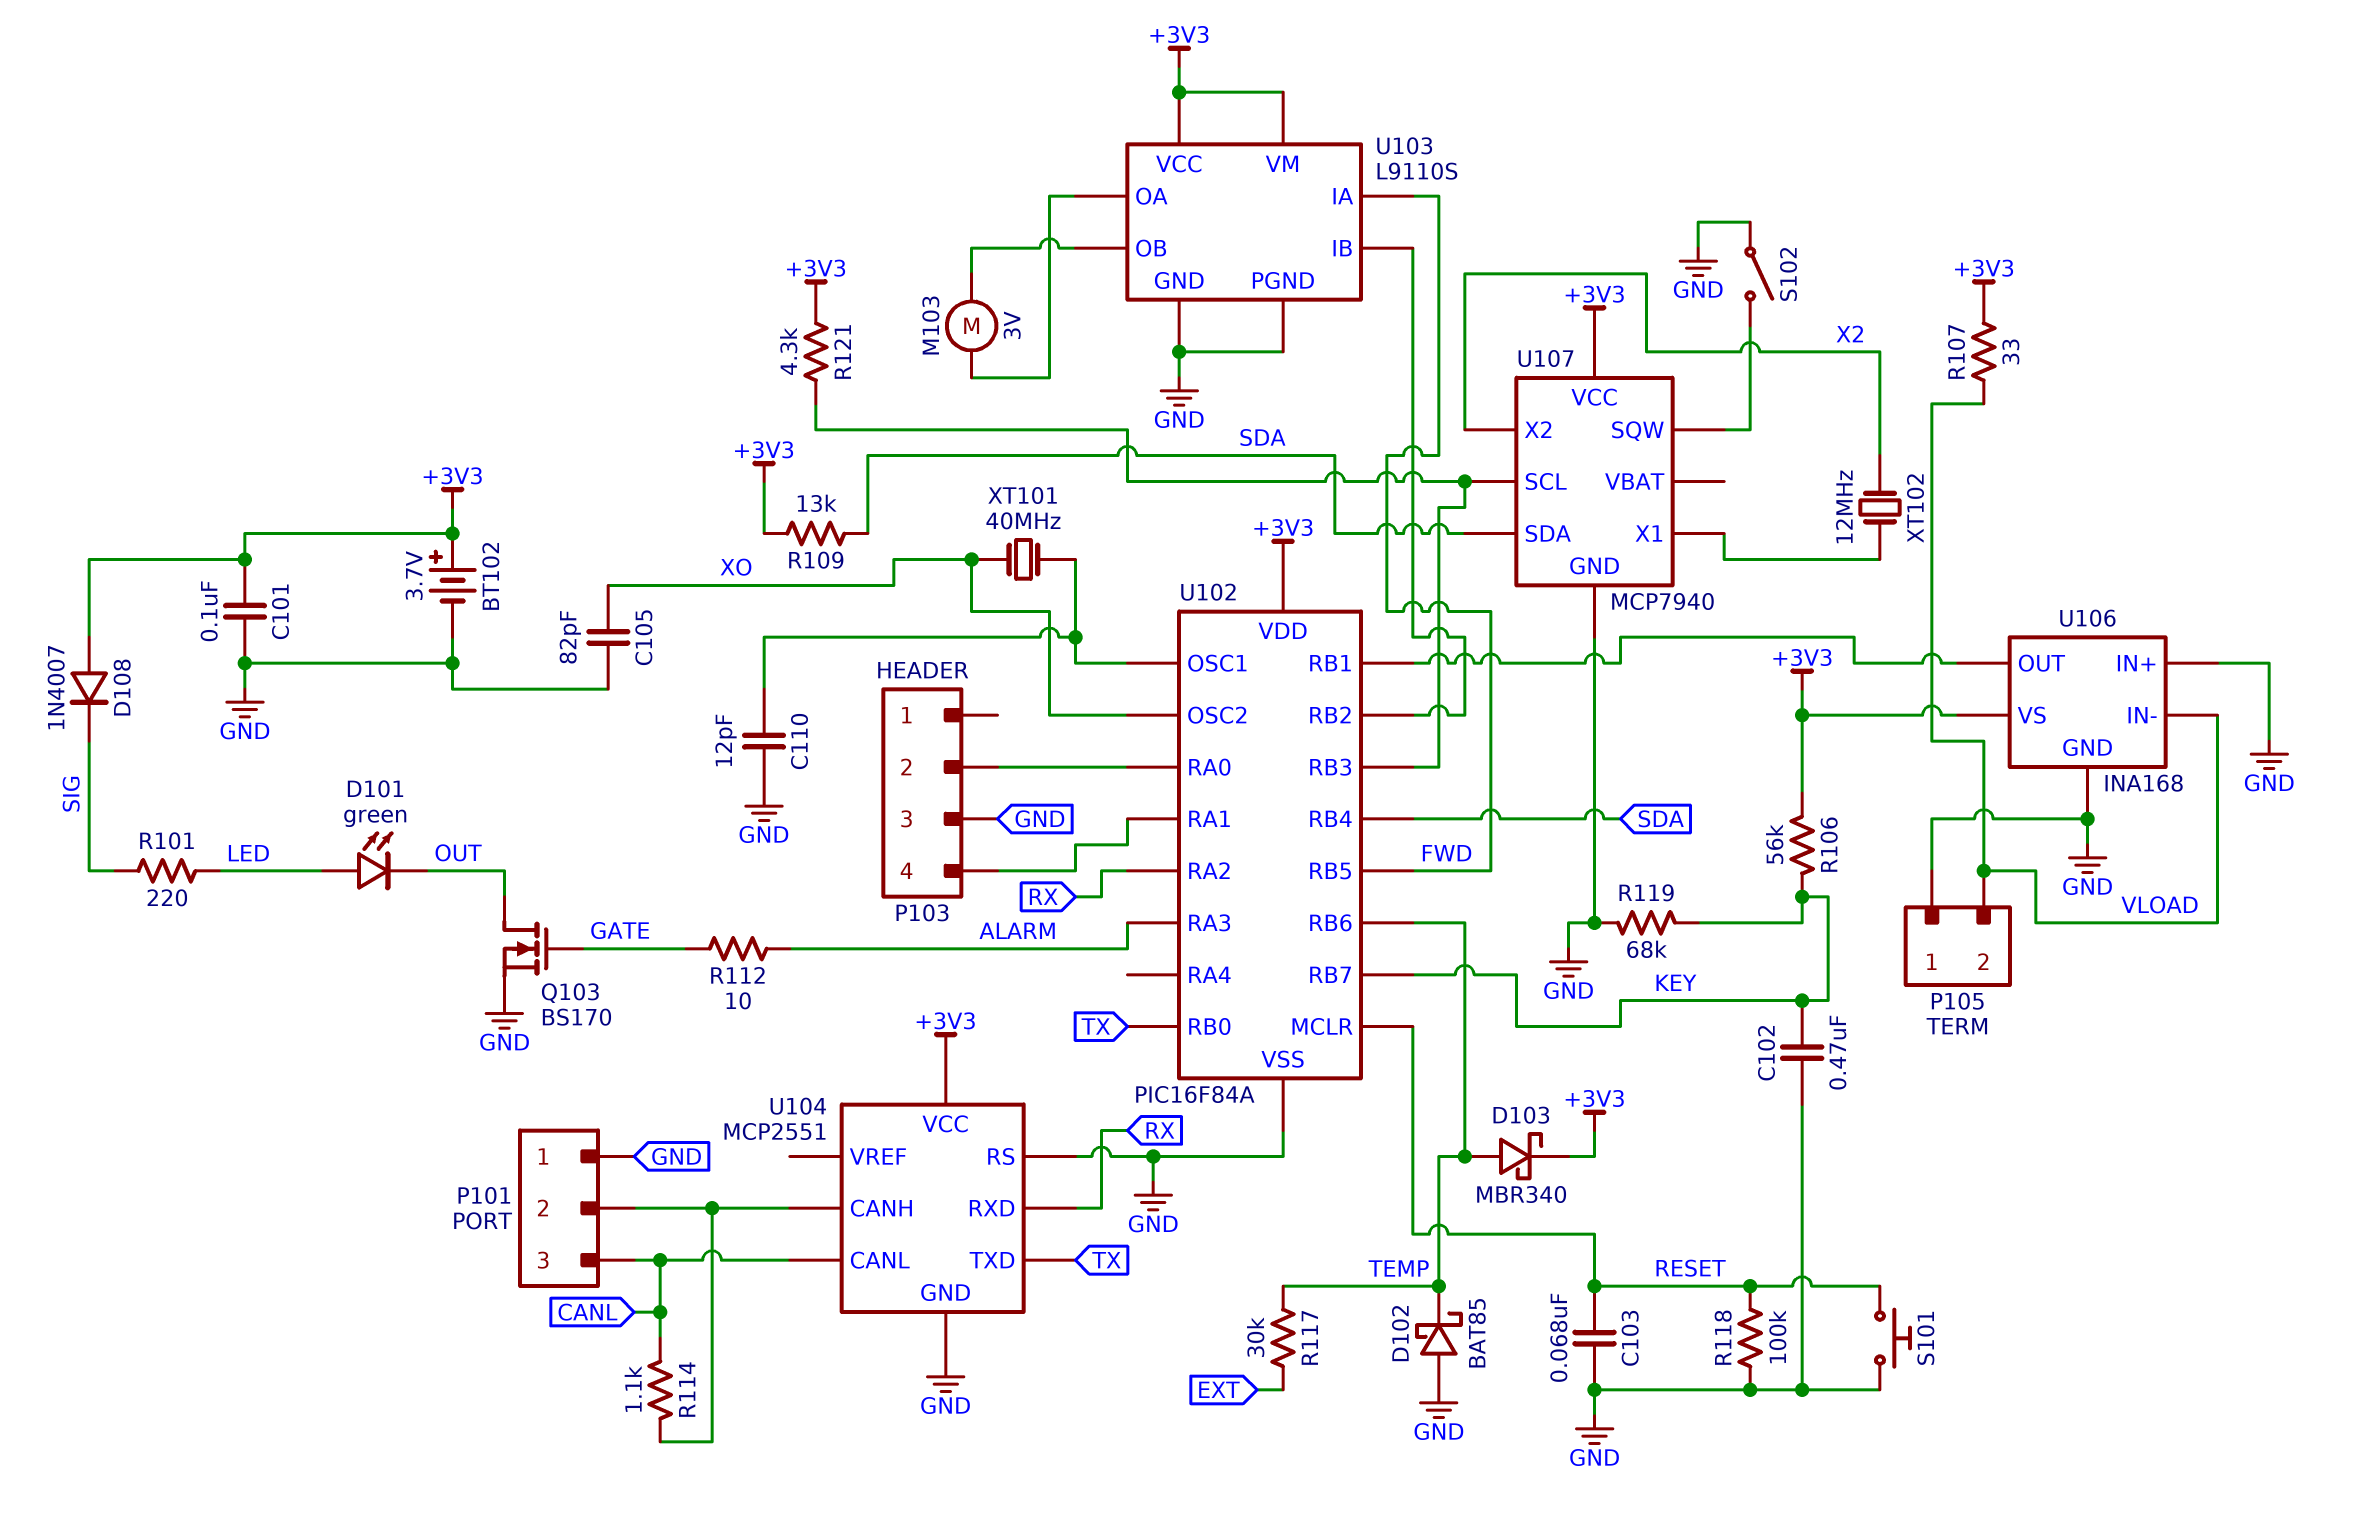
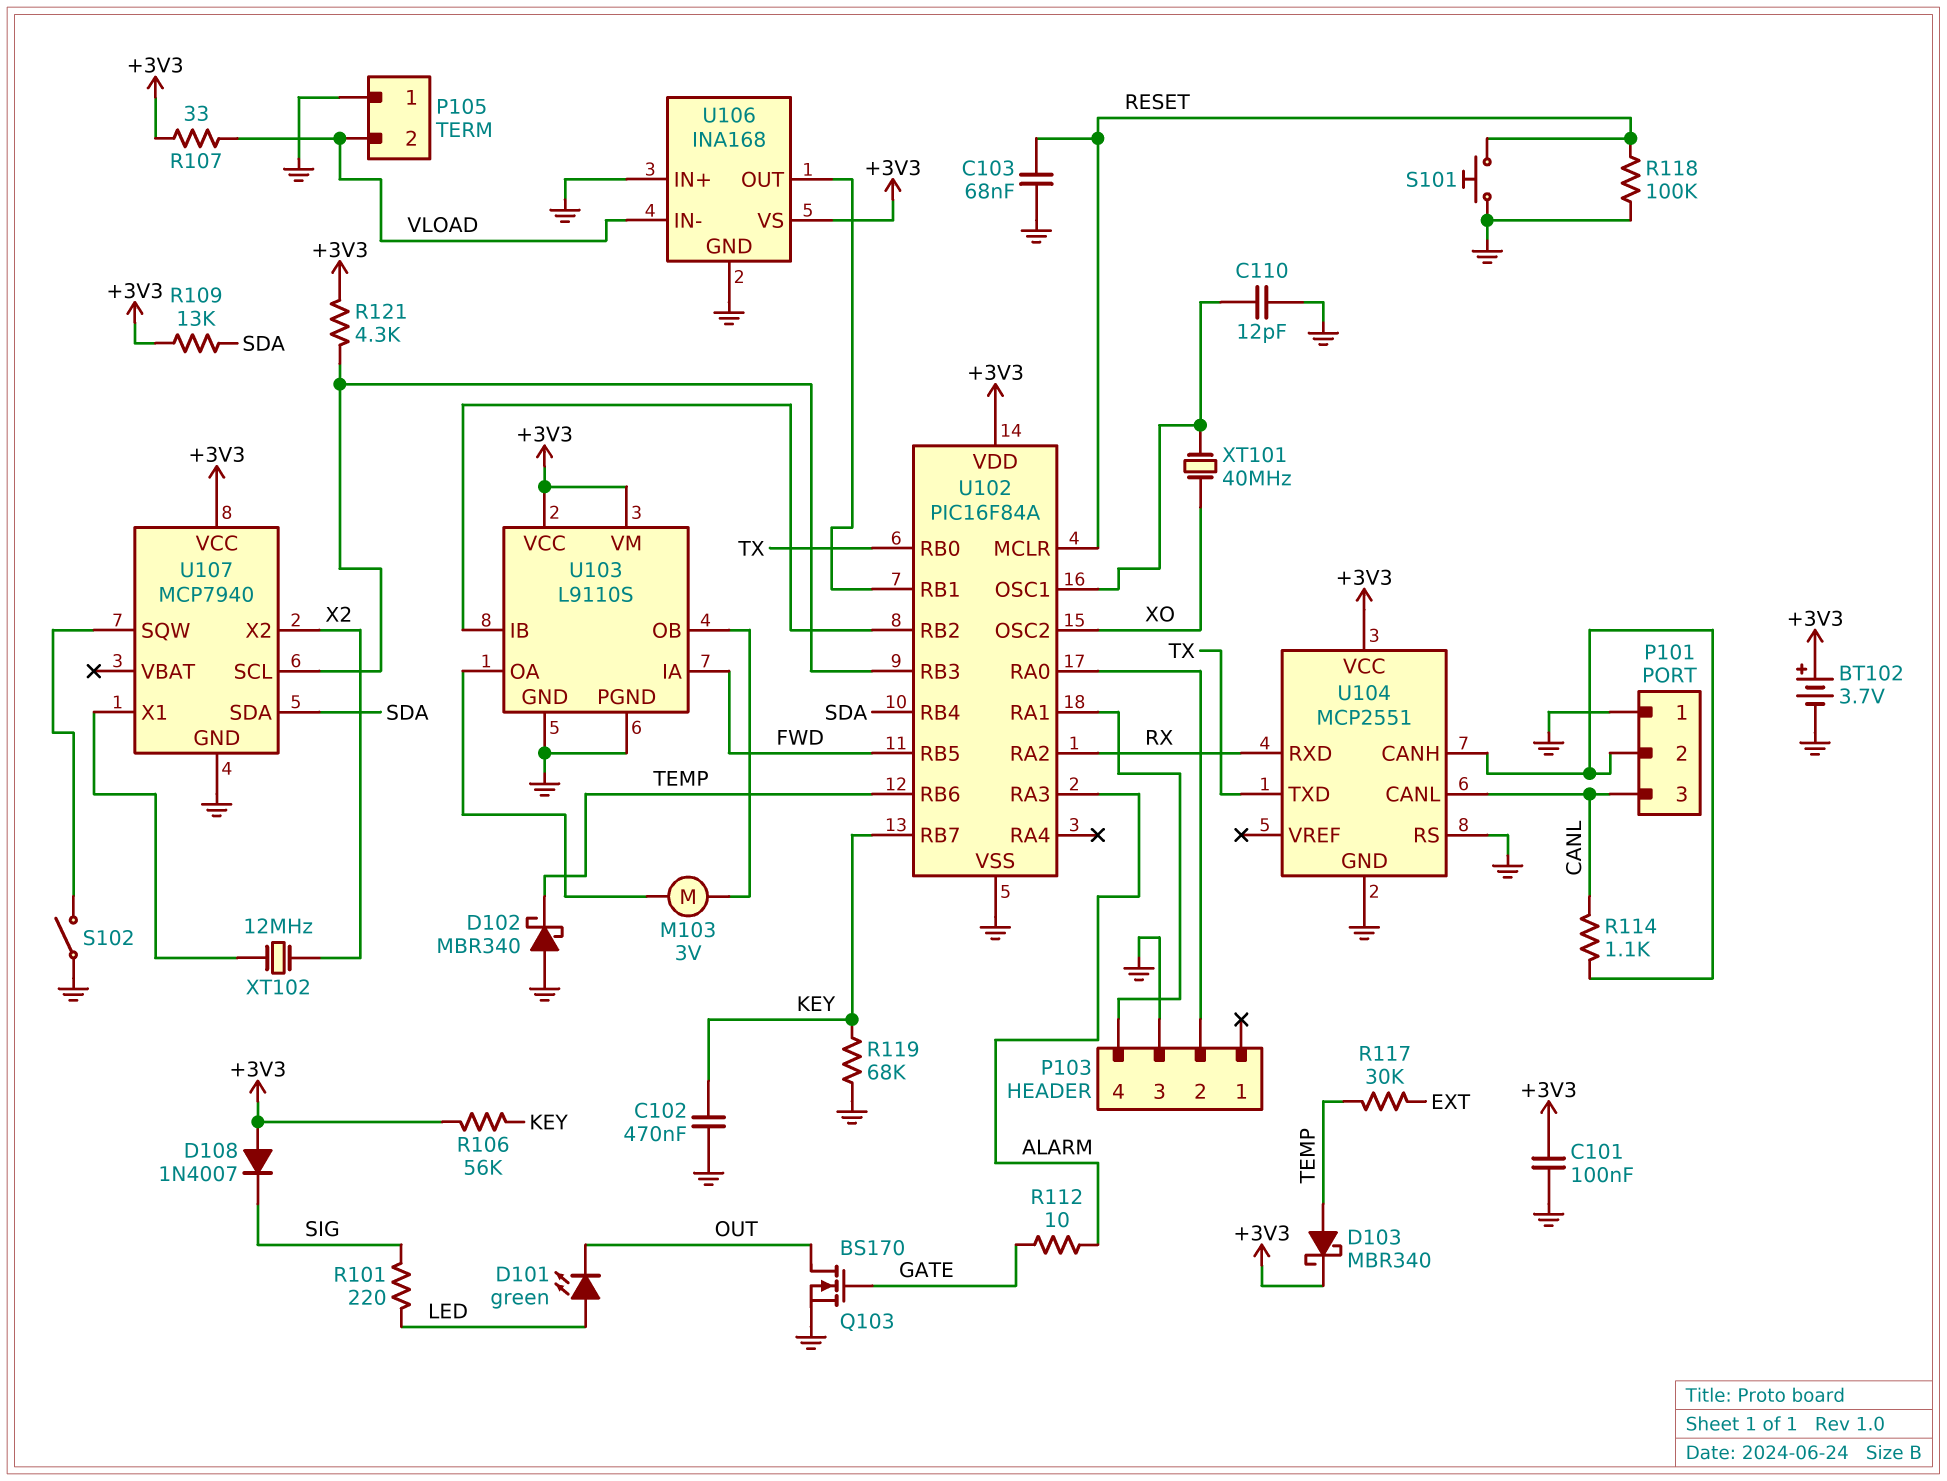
C105: 82pF (GND, XO) -> none
D102: schottky BAT85 (A GND, K TEMP) -> schottky MBR340 (A GND, K TEMP)

